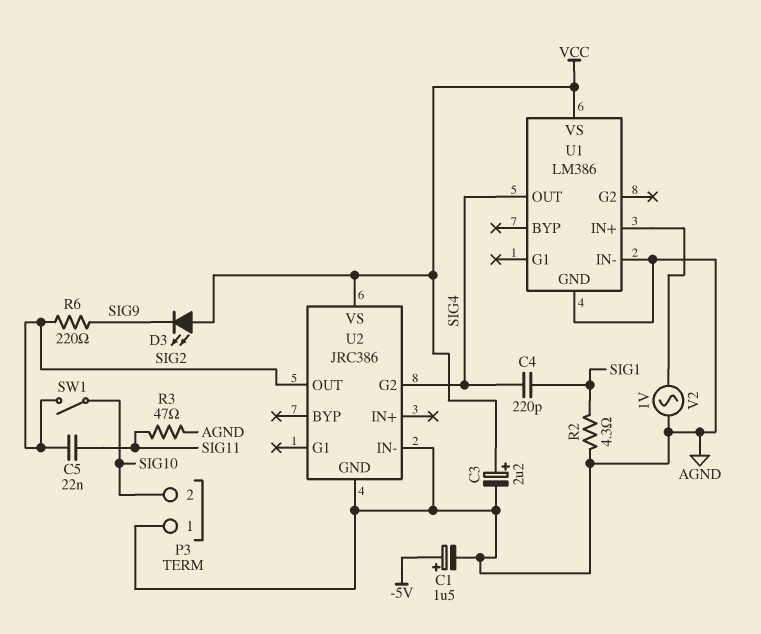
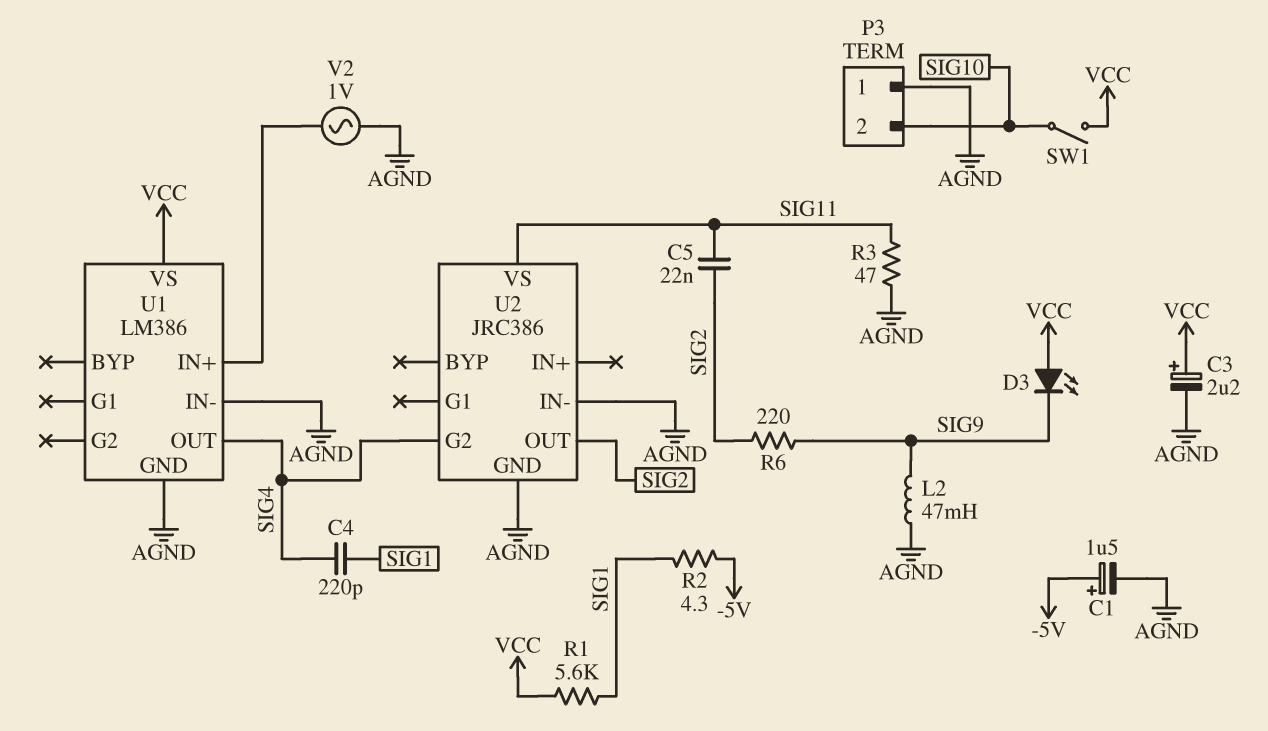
L2: none -> 47mH (AGND, SIG9)
R1: none -> 5.6k (SIG1, VCC)
R2: 4.3 (AGND, SIG1) -> 4.3 (-5V, SIG1)
SW1: switch (SIG2, SIG10) -> switch (SIG10, VCC)
U2 pin VS: VCC -> SIG11

